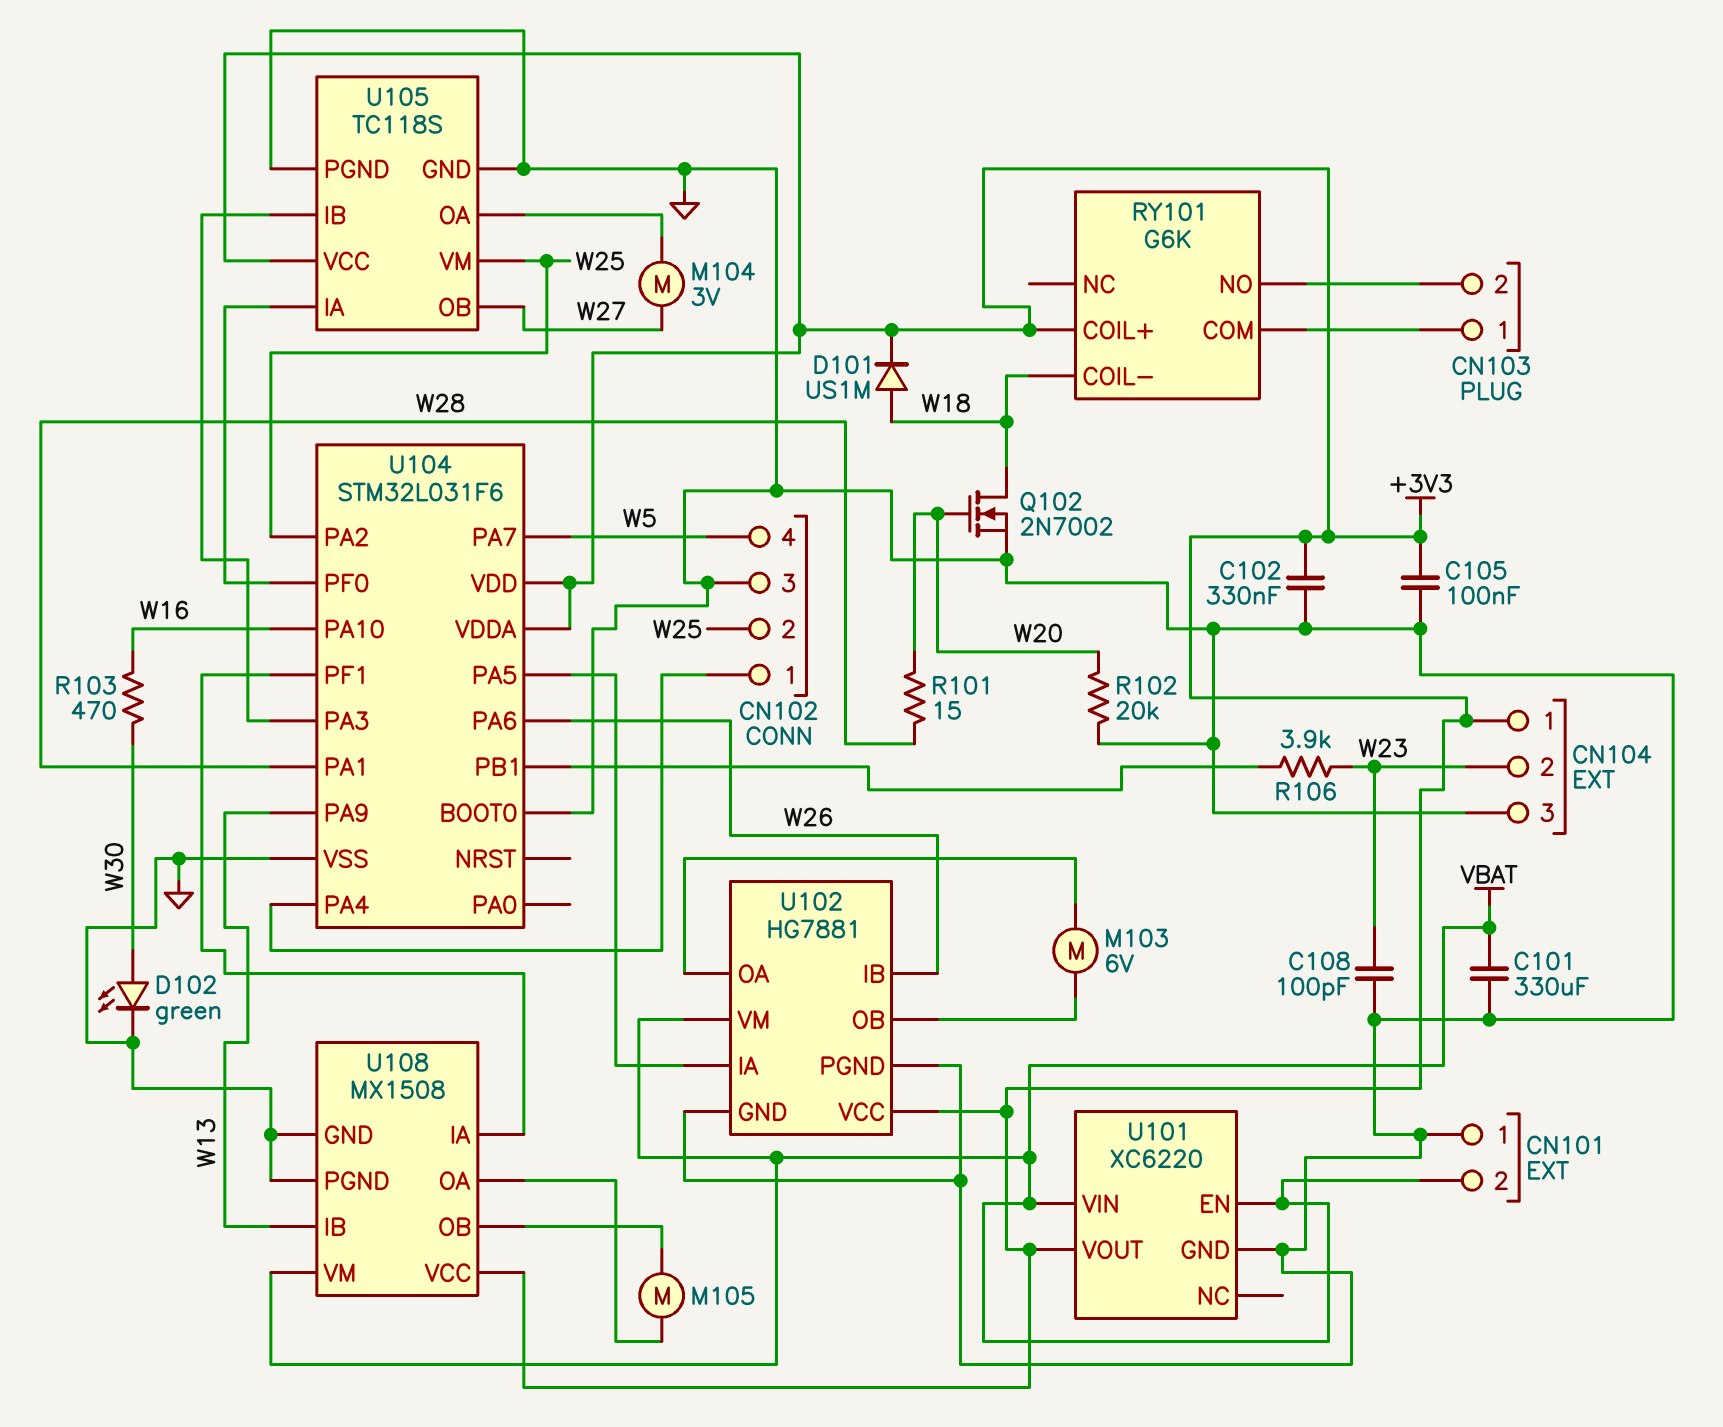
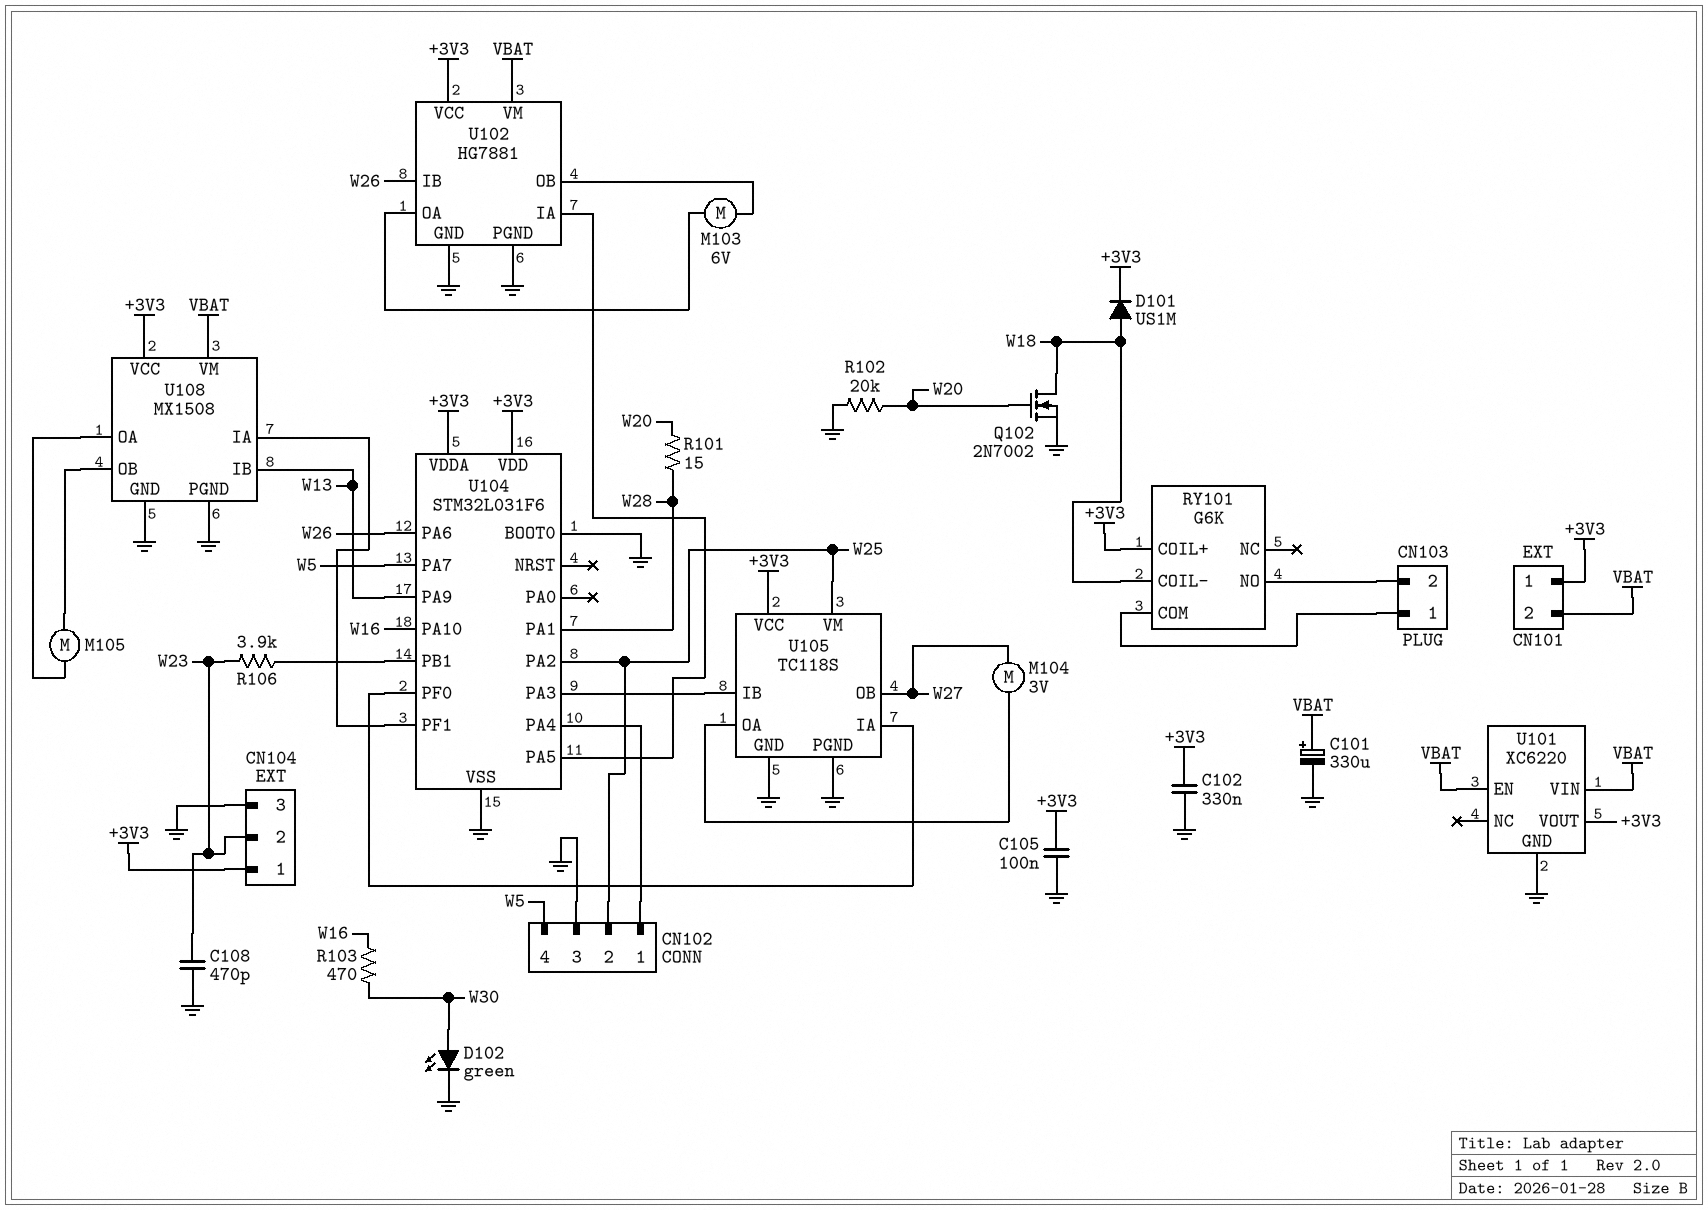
C101: 330uF (GND, VBAT) -> 330uF (plus VBAT, minus GND)
C108: 100pF (GND, W23) -> 470pF (GND, W23)
CN101 pin 1: GND -> +3V3

